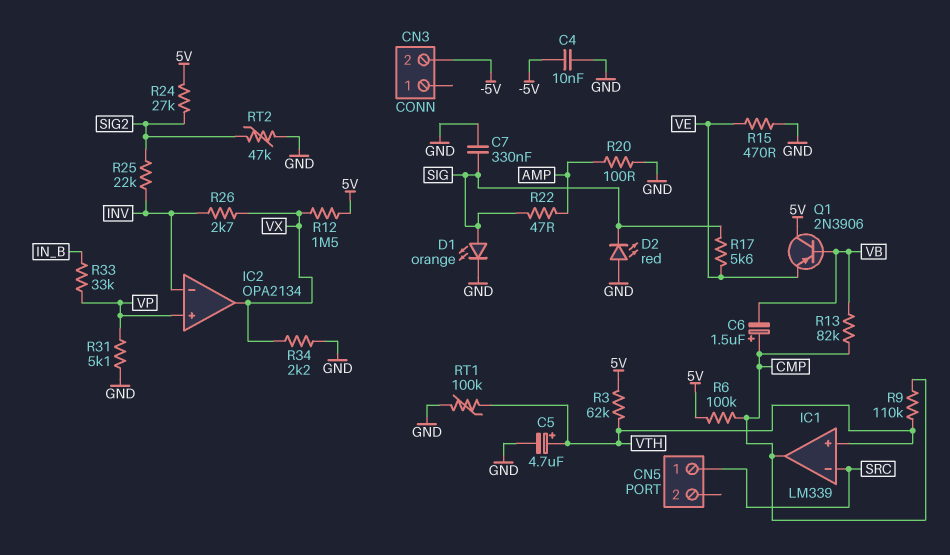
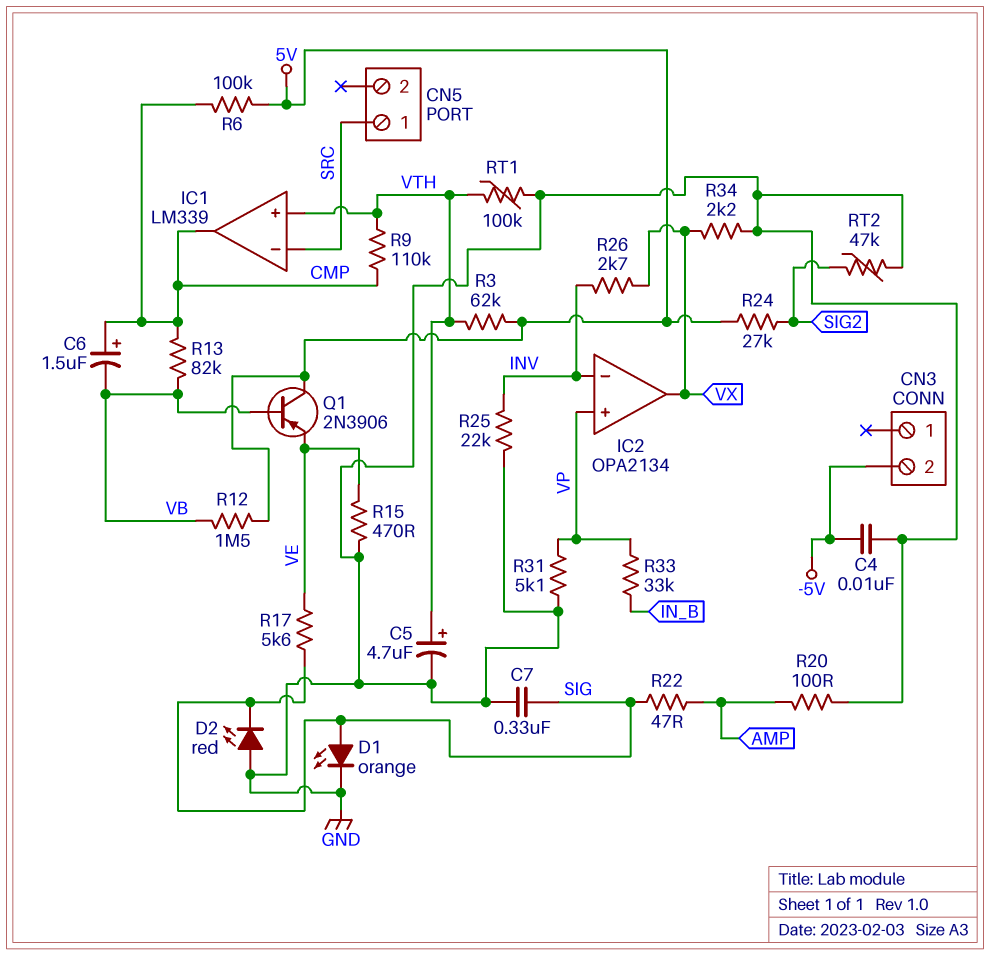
R12: 1.5M (5V, VX) -> 1.5M (5V, VB)
R25: 22k (INV, SIG2) -> 22k (GND, INV)

